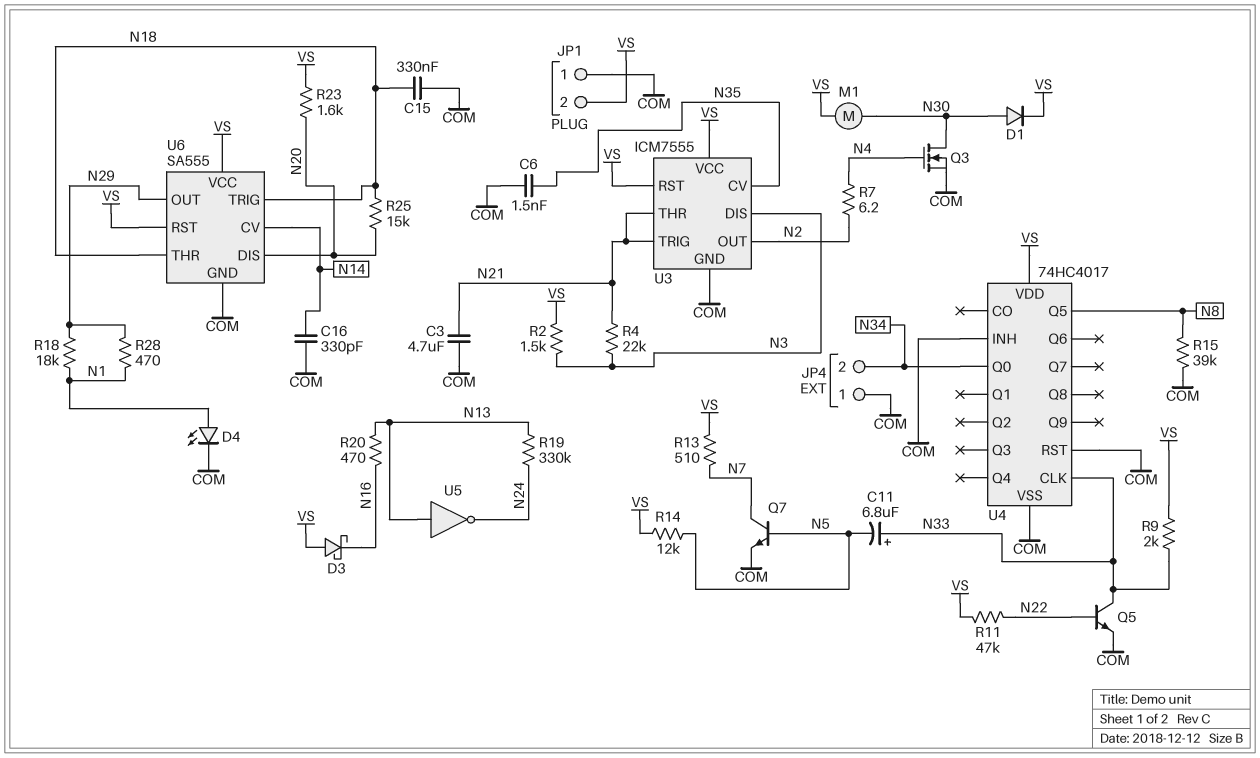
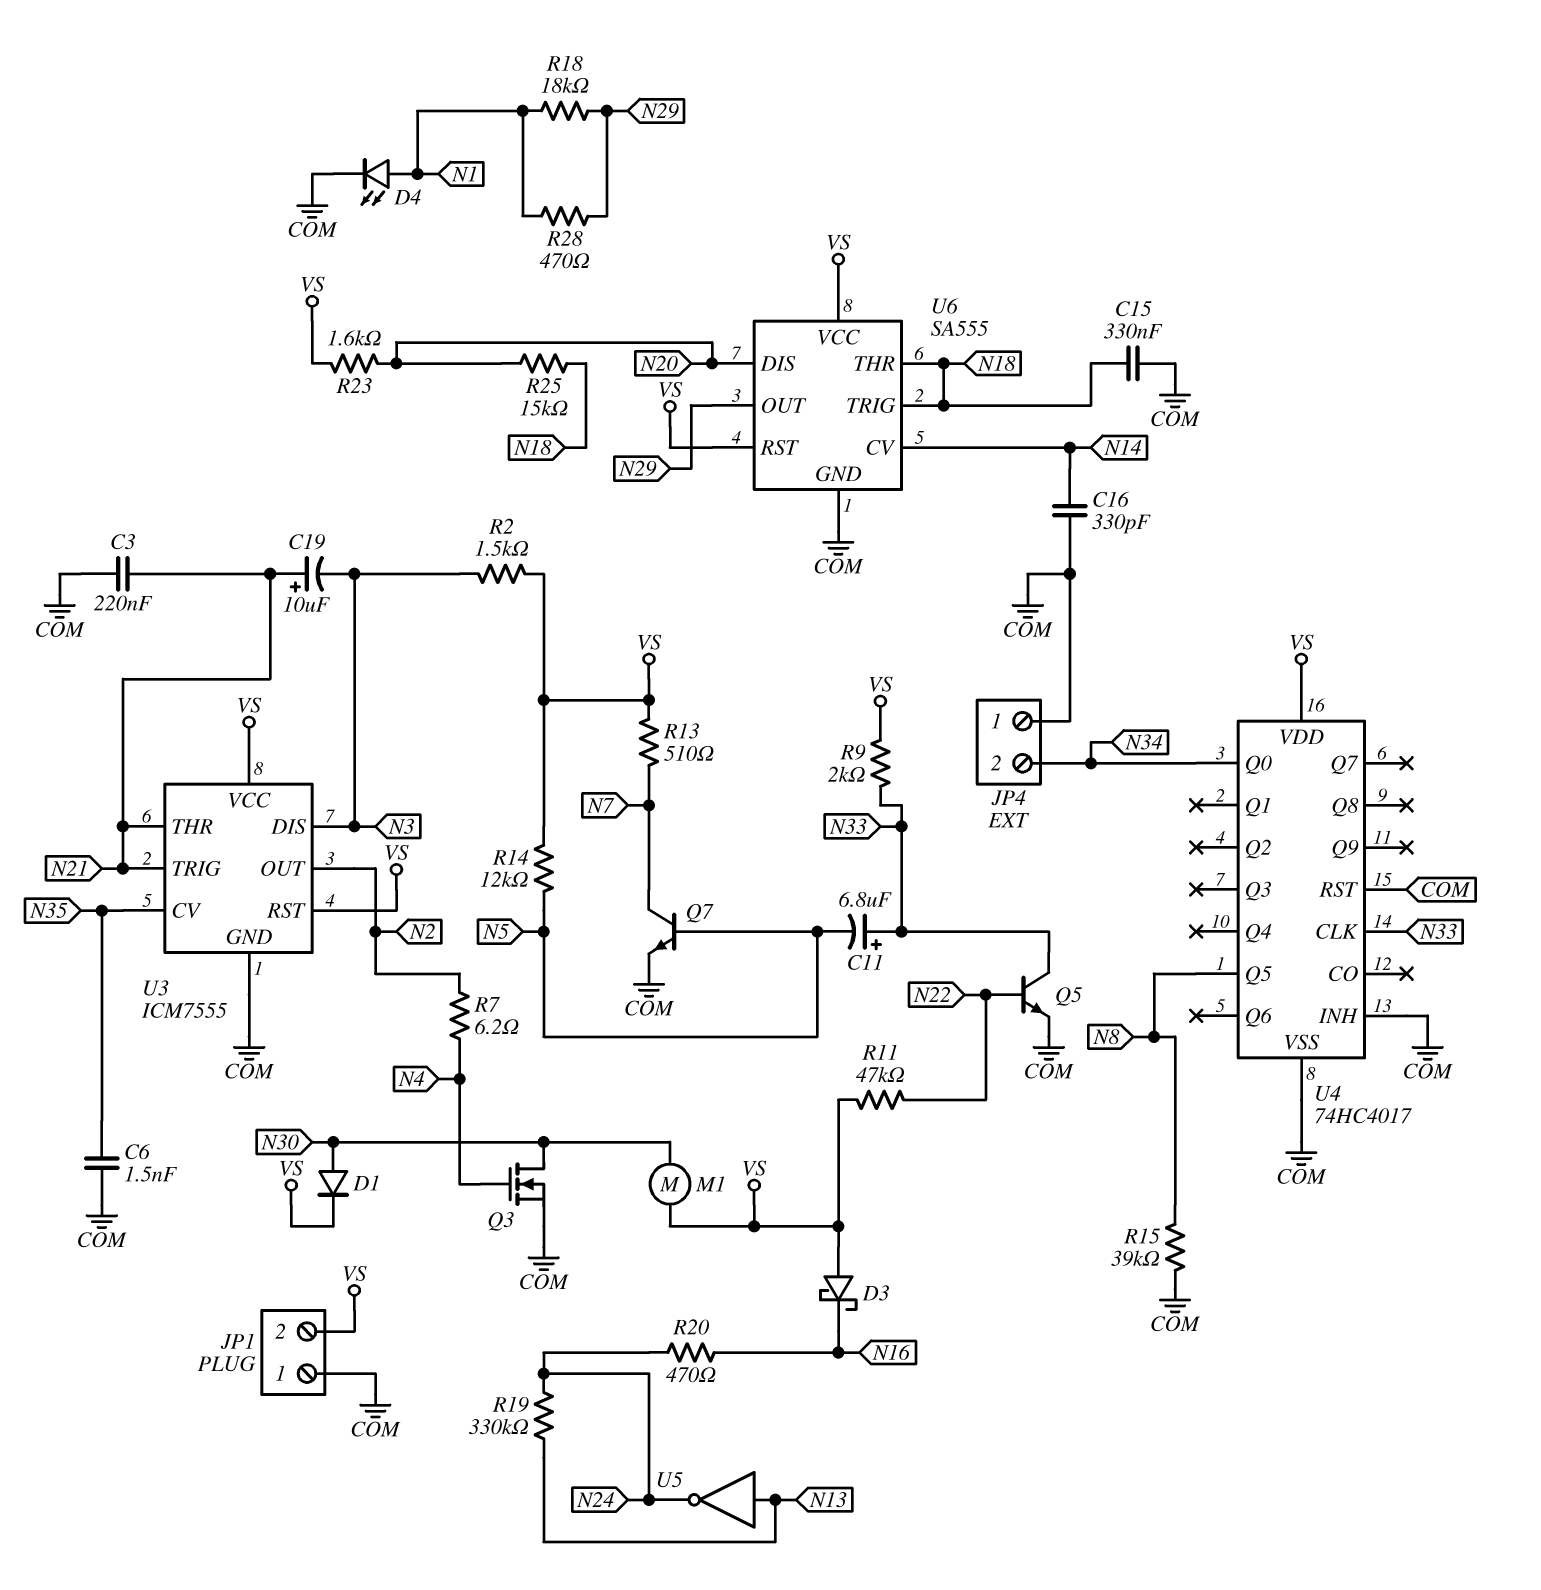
C3: 4.7uF (COM, N21) -> 220nF (COM, N21)
C19: none -> 10uF (plus N21, minus N3)
R4: 22k (N3, N21) -> none
R20: 470 (N13, N16) -> 470 (N16, N24)

